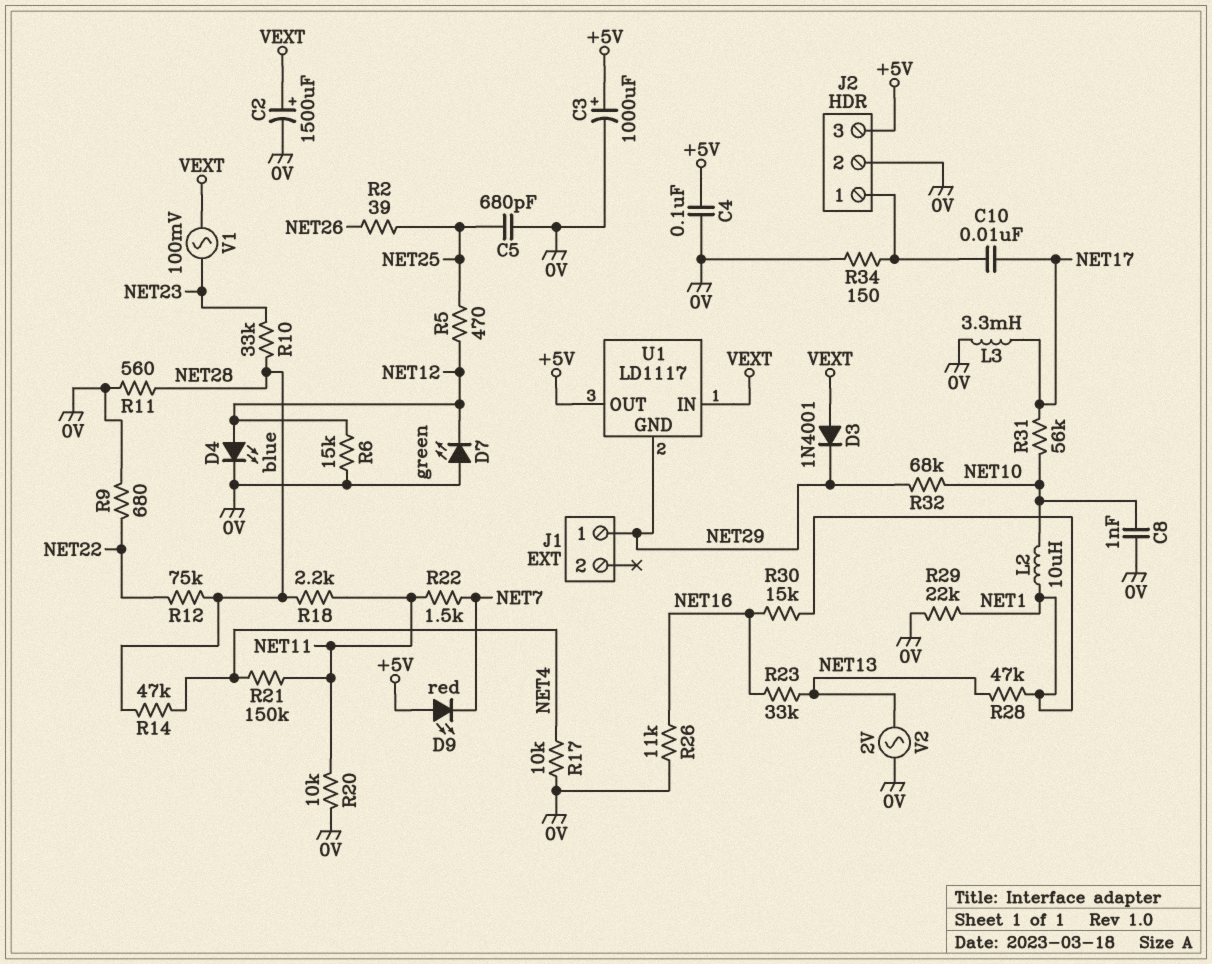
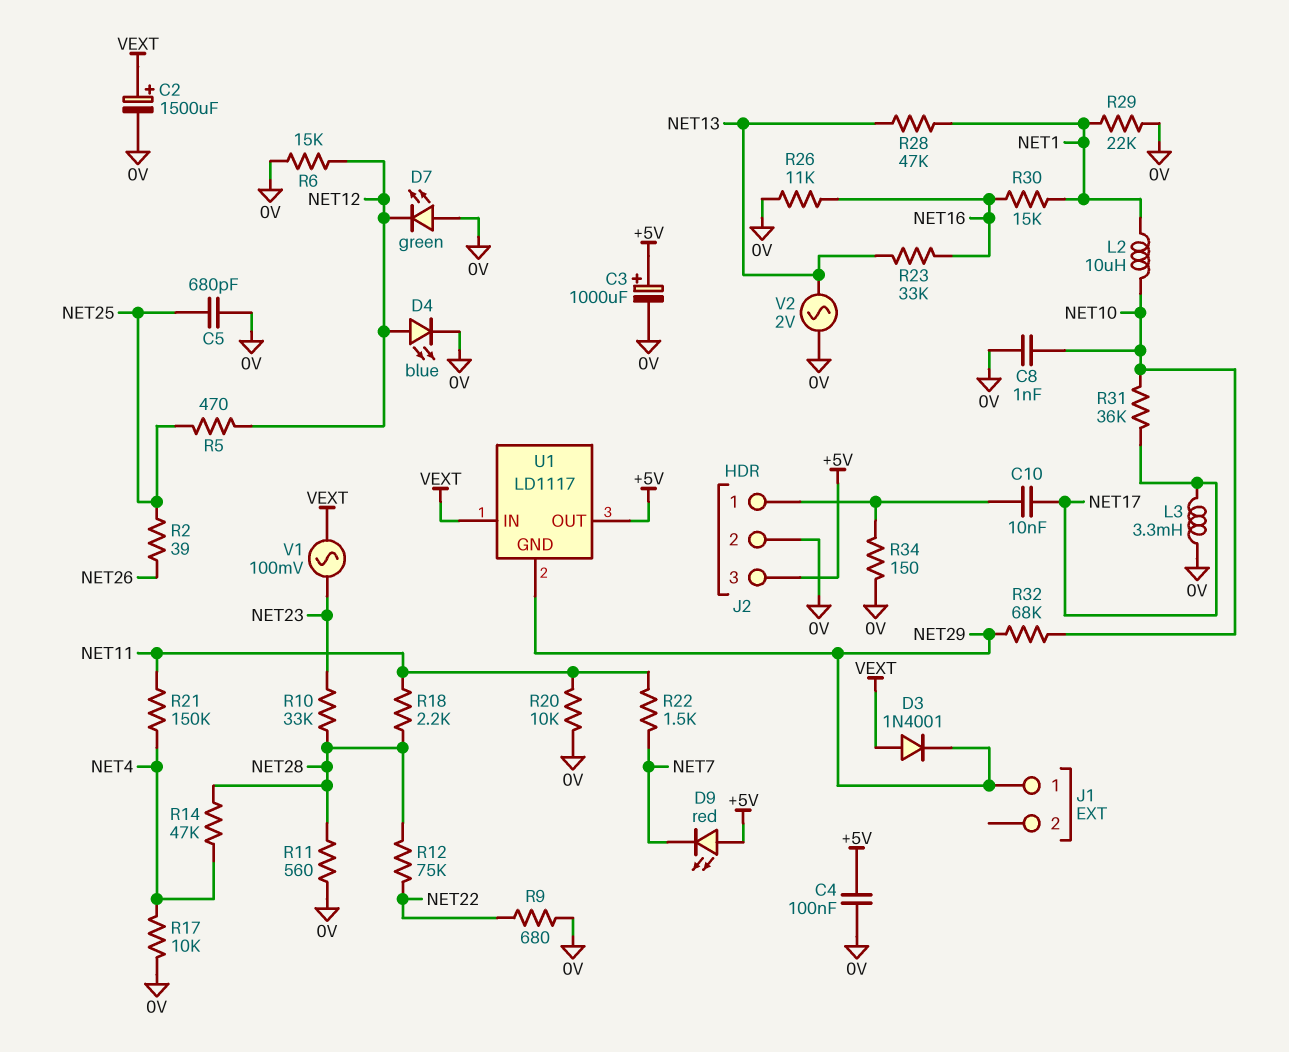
R31: 56k (NET10, NET17) -> 36k (NET10, NET17)

